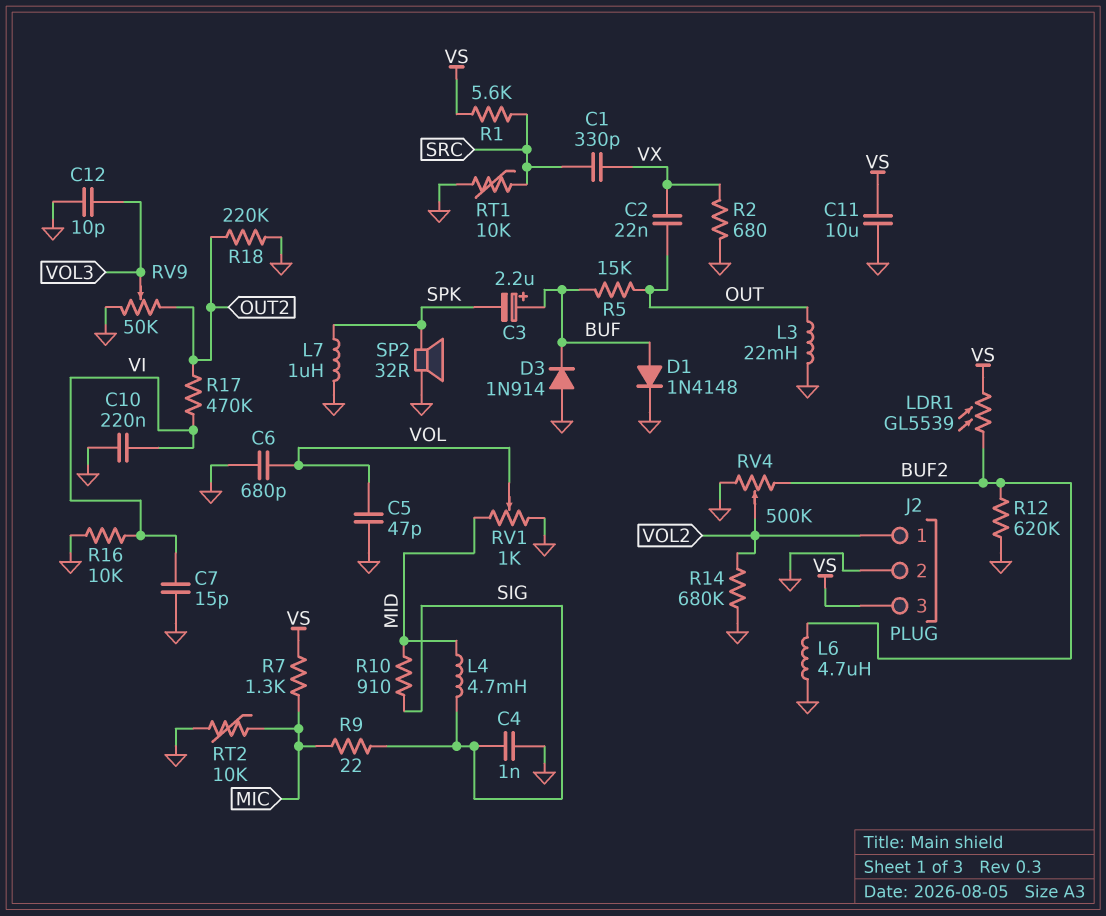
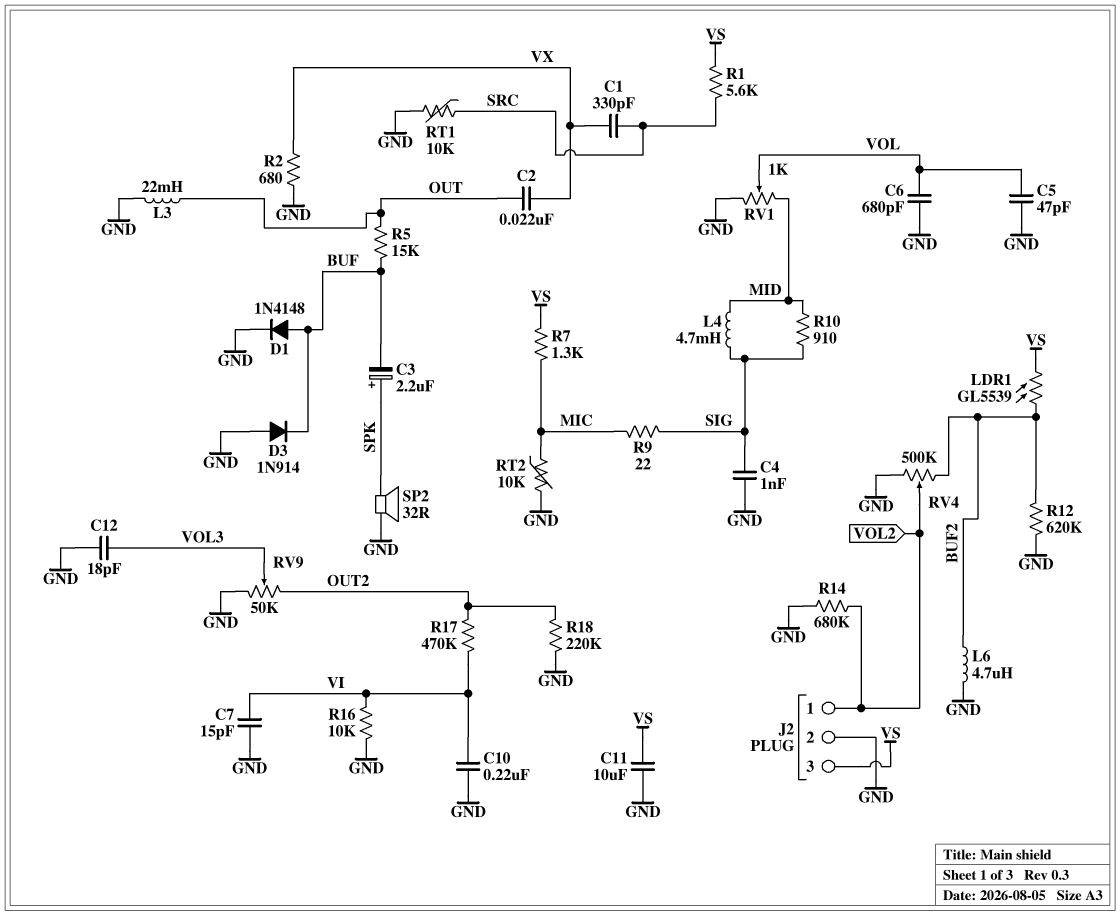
C3: 2.2uF (plus BUF, minus SPK) -> 2.2uF (plus SPK, minus BUF)
C12: 10pF (GND, VOL3) -> 18pF (GND, VOL3)
L7: 1uH (GND, SPK) -> none

